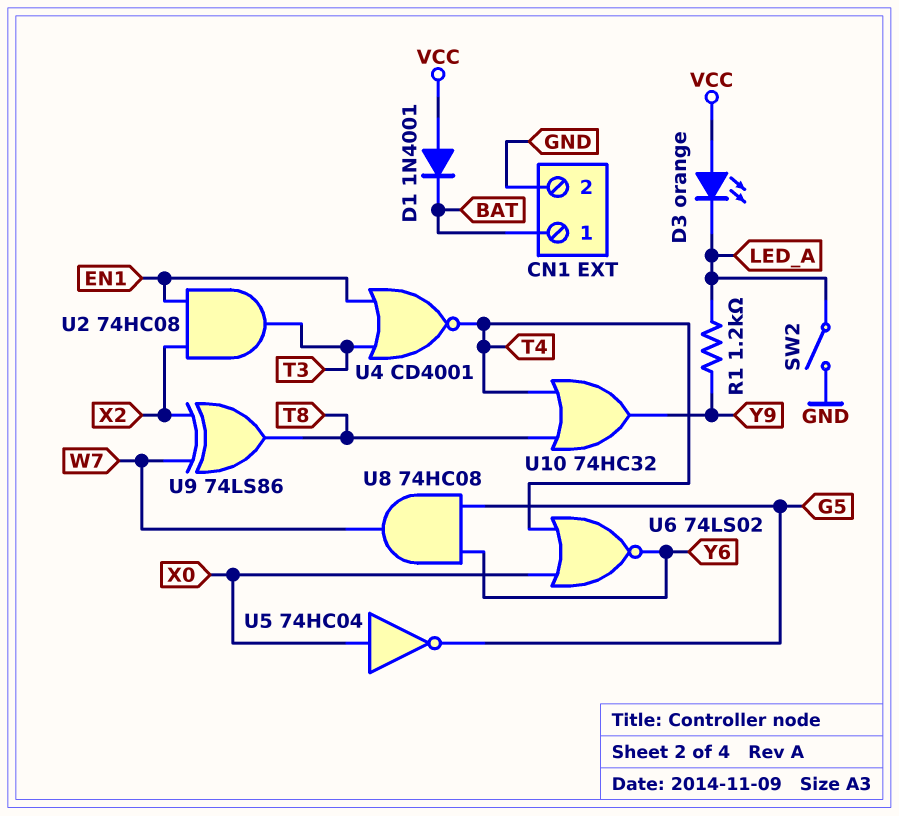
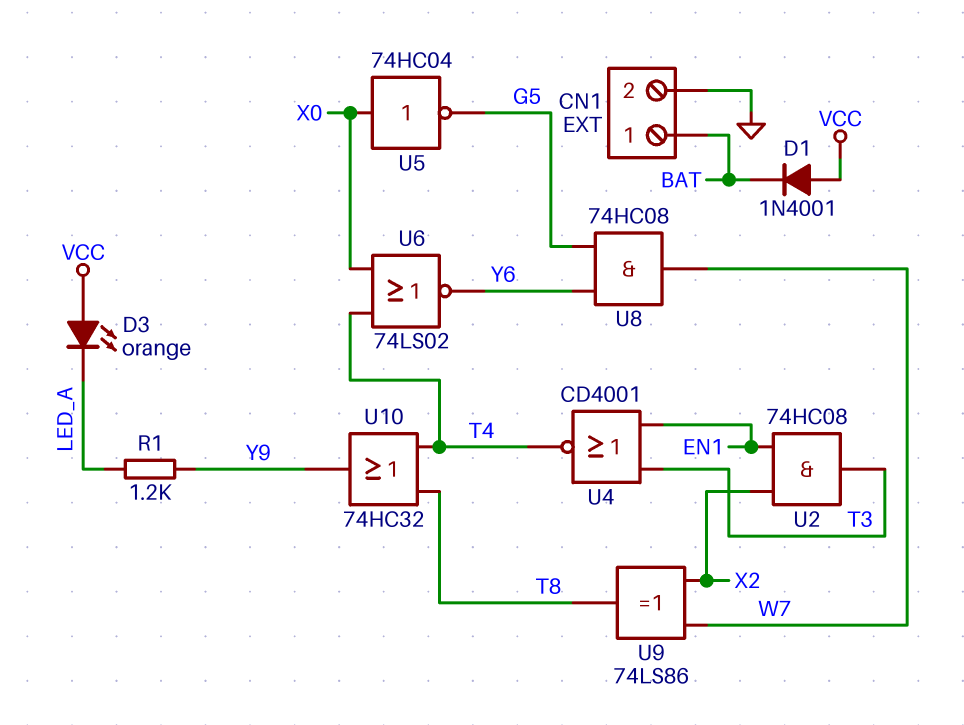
SW2: switch (GND, LED_A) -> none

